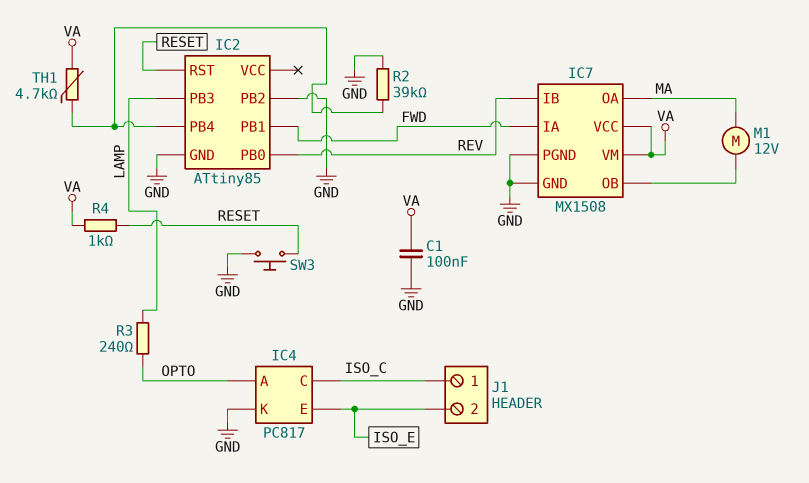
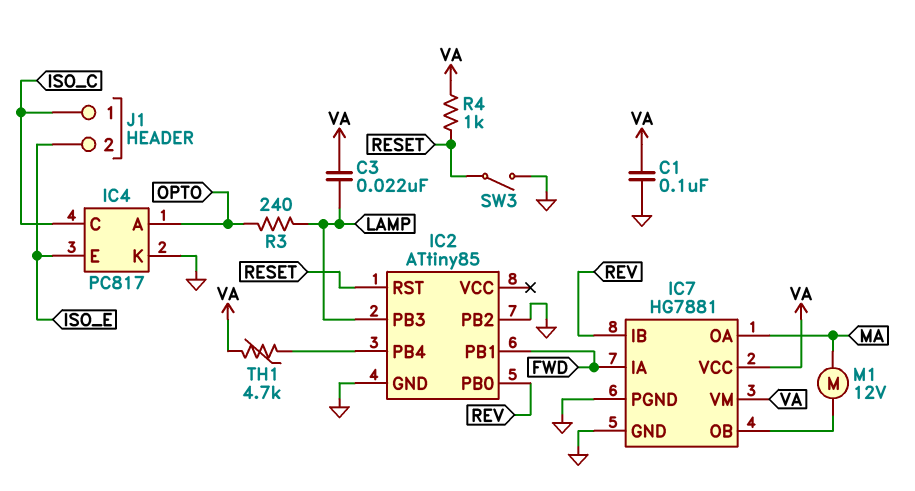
C3: none -> 22nF (LAMP, VA)
IC7: MX1508 -> HG7881
R2: 39k (GND, IC2/PB4) -> none
SW3: button (GND, RESET) -> switch (GND, RESET)

